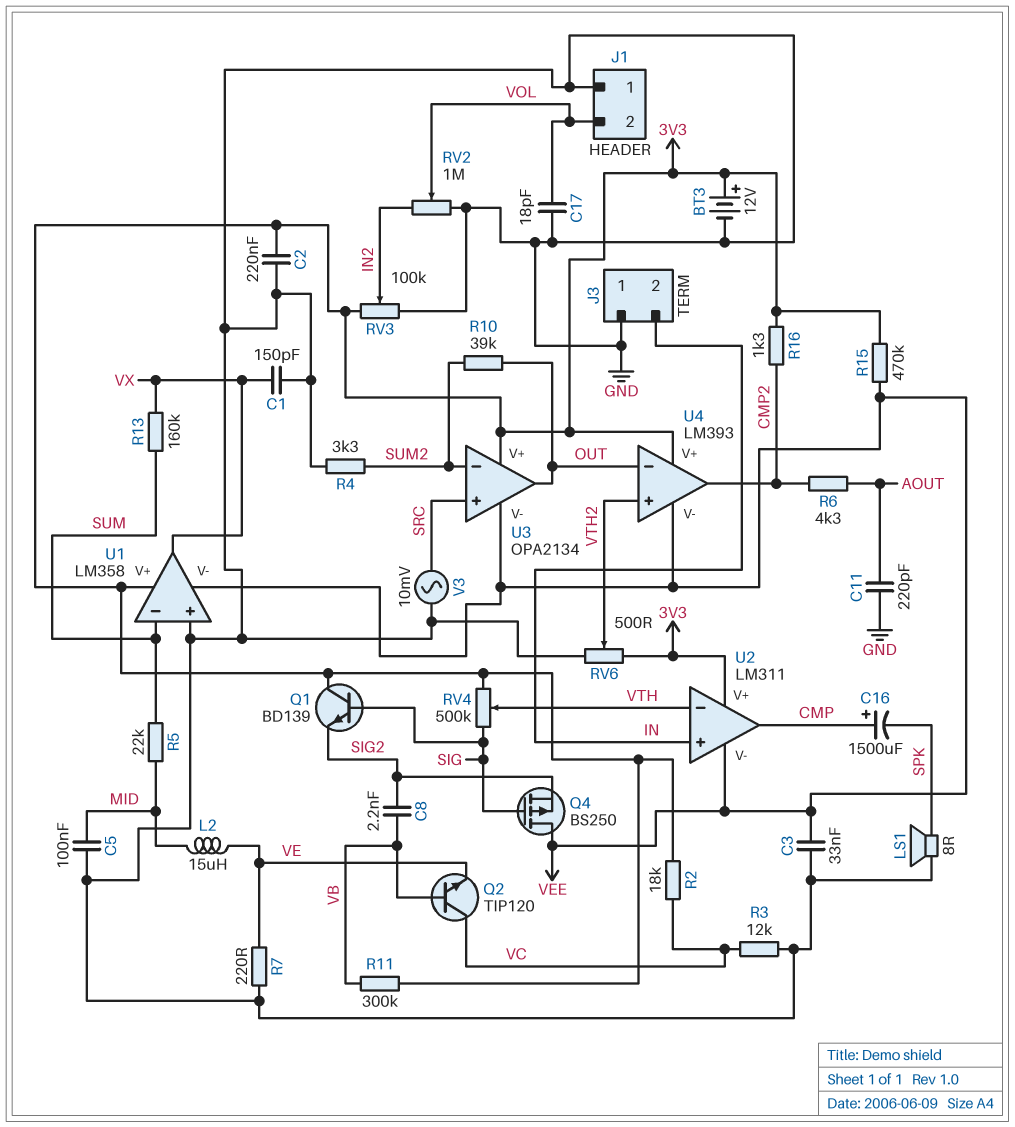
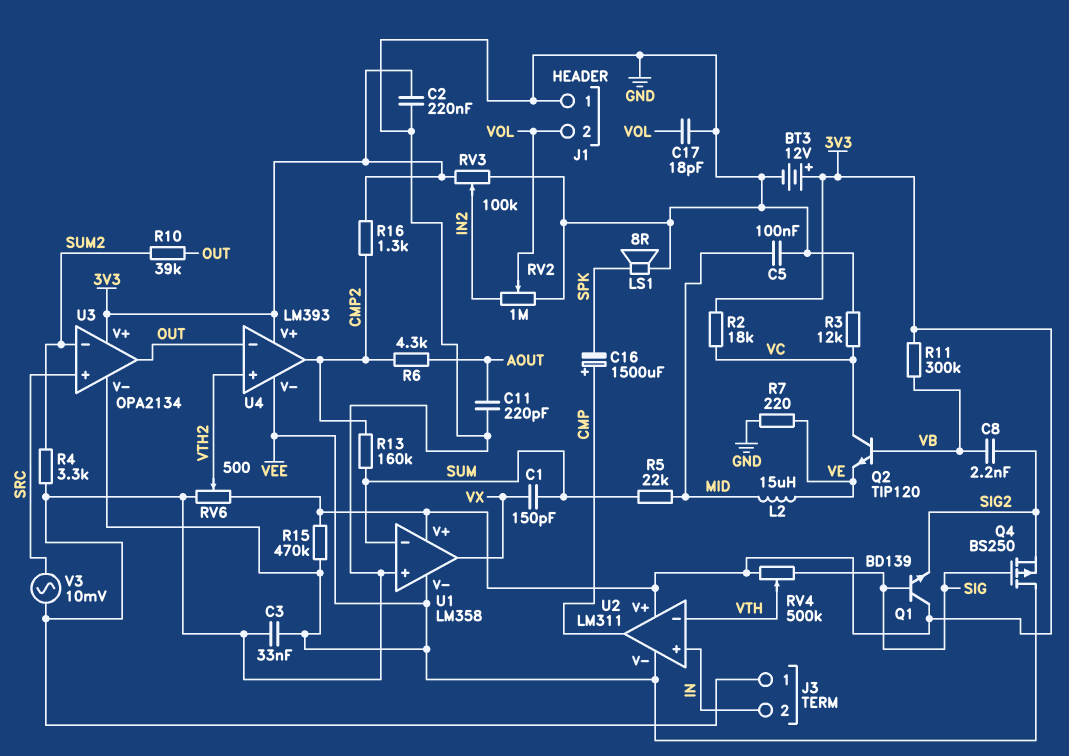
C1: 150pF (GND, VX) -> 150pF (SUM, VX)
R13: 160k (SUM, VX) -> 160k (CMP2, SUM)

